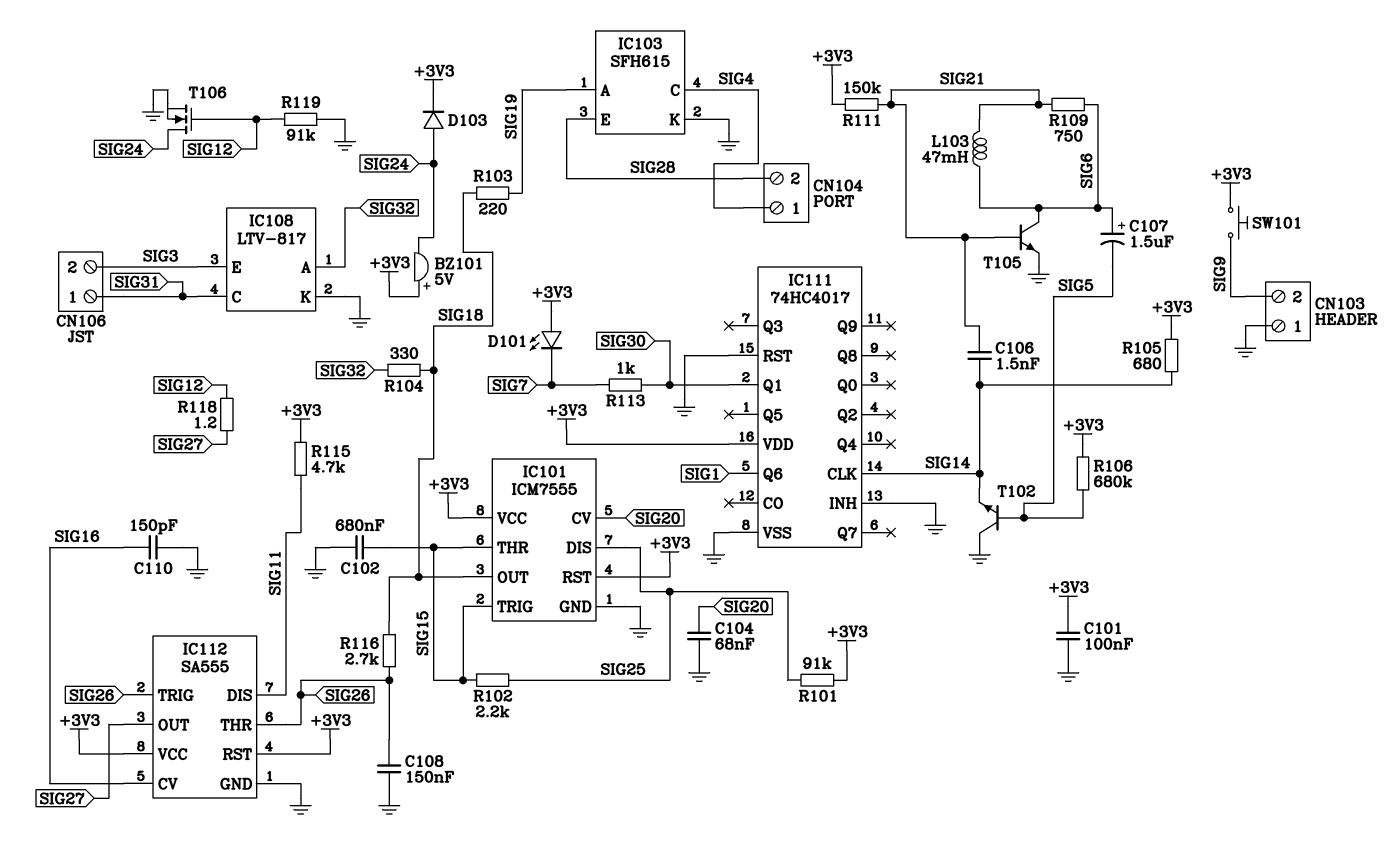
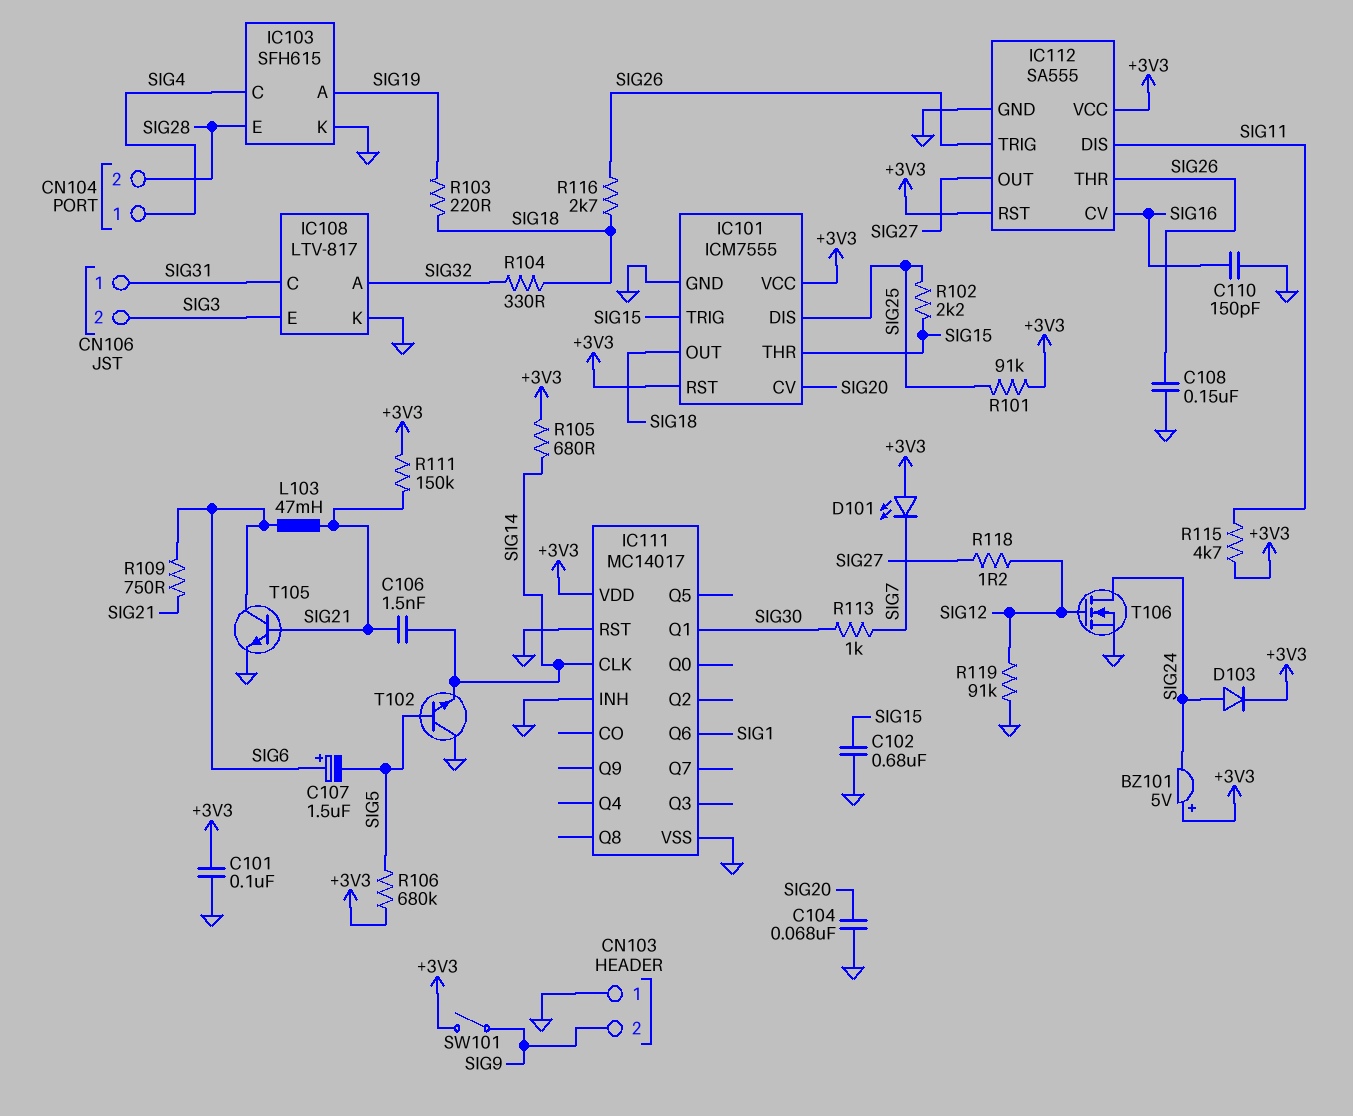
IC111: 74HC4017 -> MC14017
SW101: button (+3V3, SIG9) -> switch (+3V3, SIG9)

